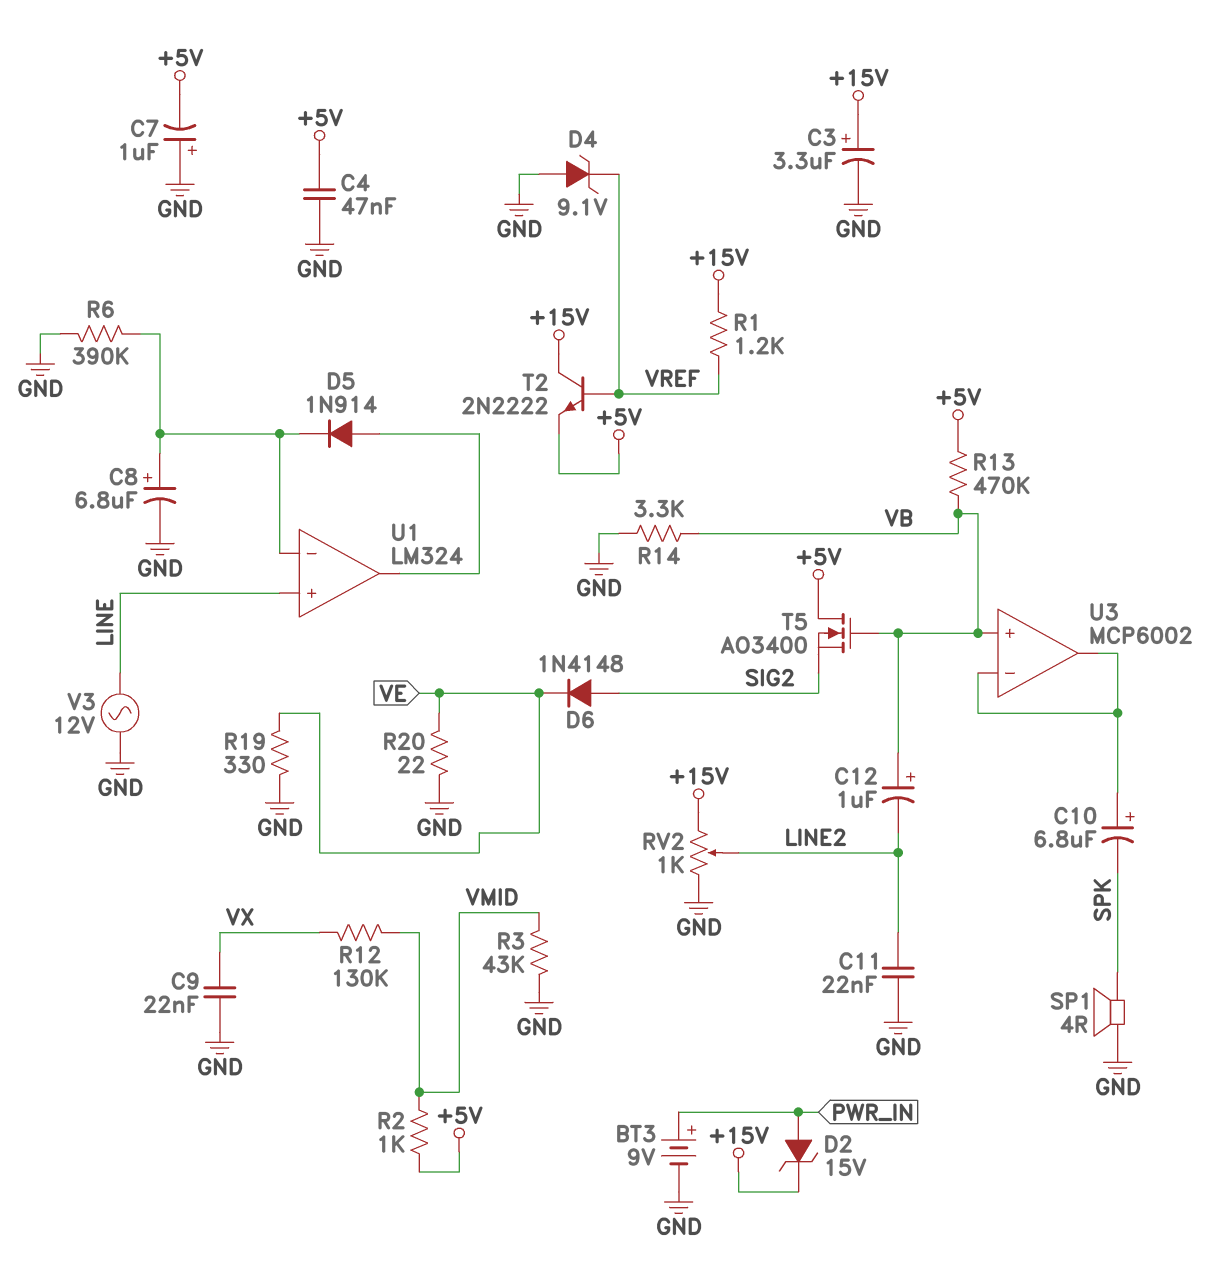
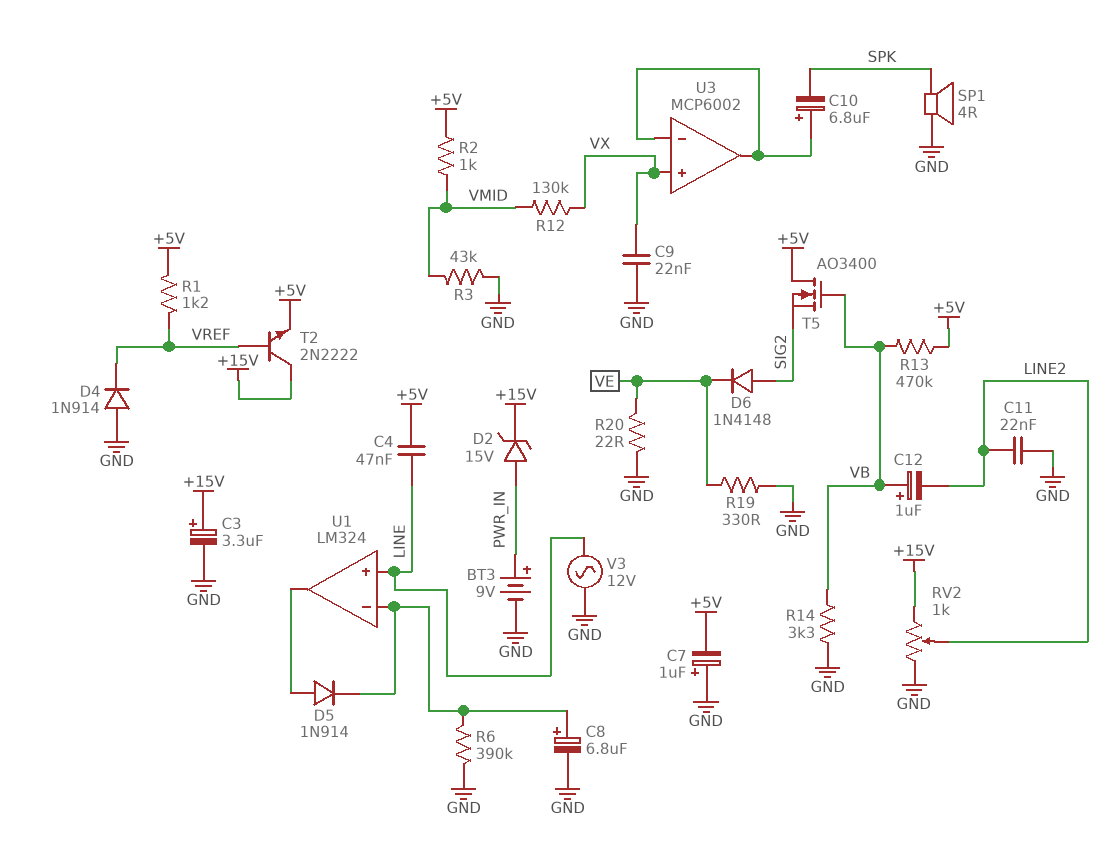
C4: 47nF (+5V, GND) -> 47nF (+5V, LINE)
D4: zener 9.1V (A GND, K VREF) -> diode 1N914 (A GND, K VREF)
R1: 1.2k (+15V, VREF) -> 1.2k (+5V, VREF)
U3 pin in+: VB -> VX

